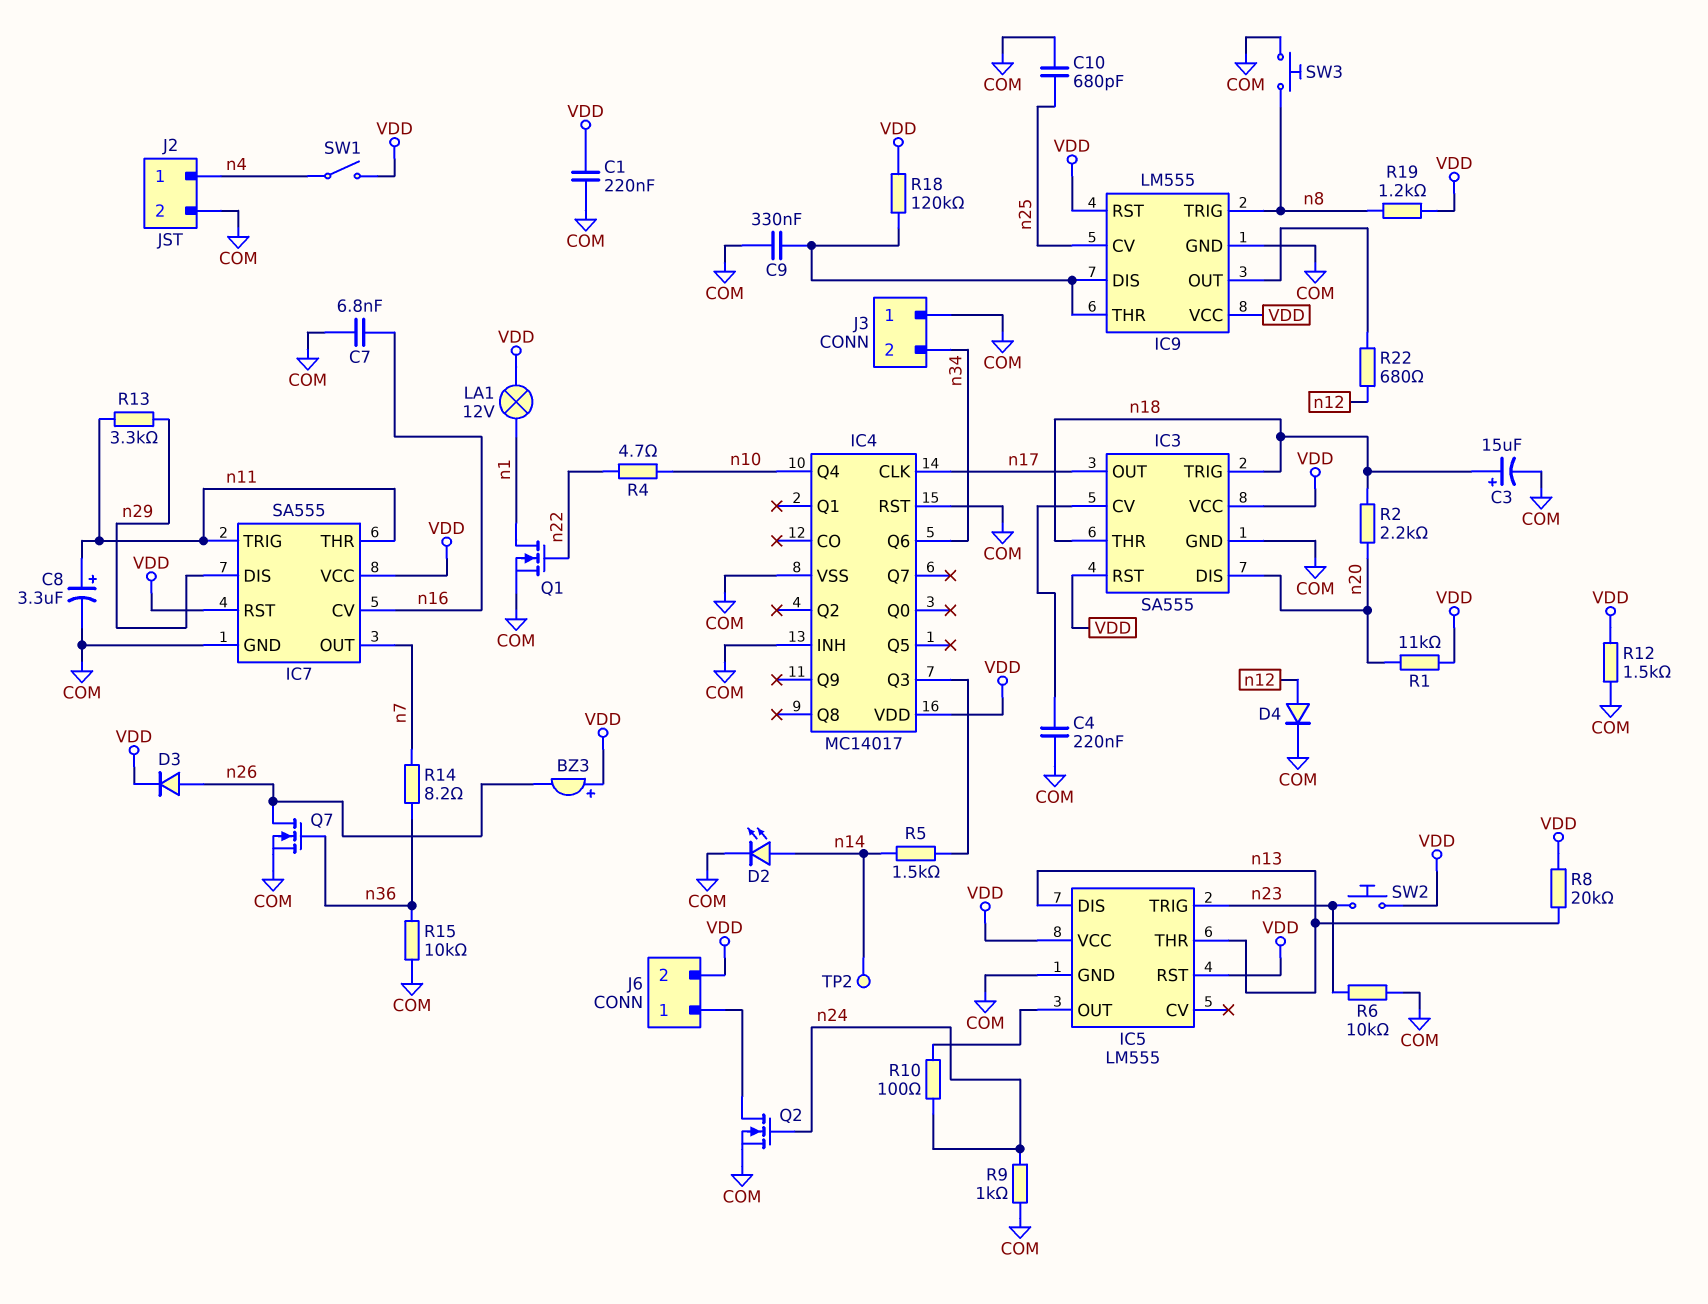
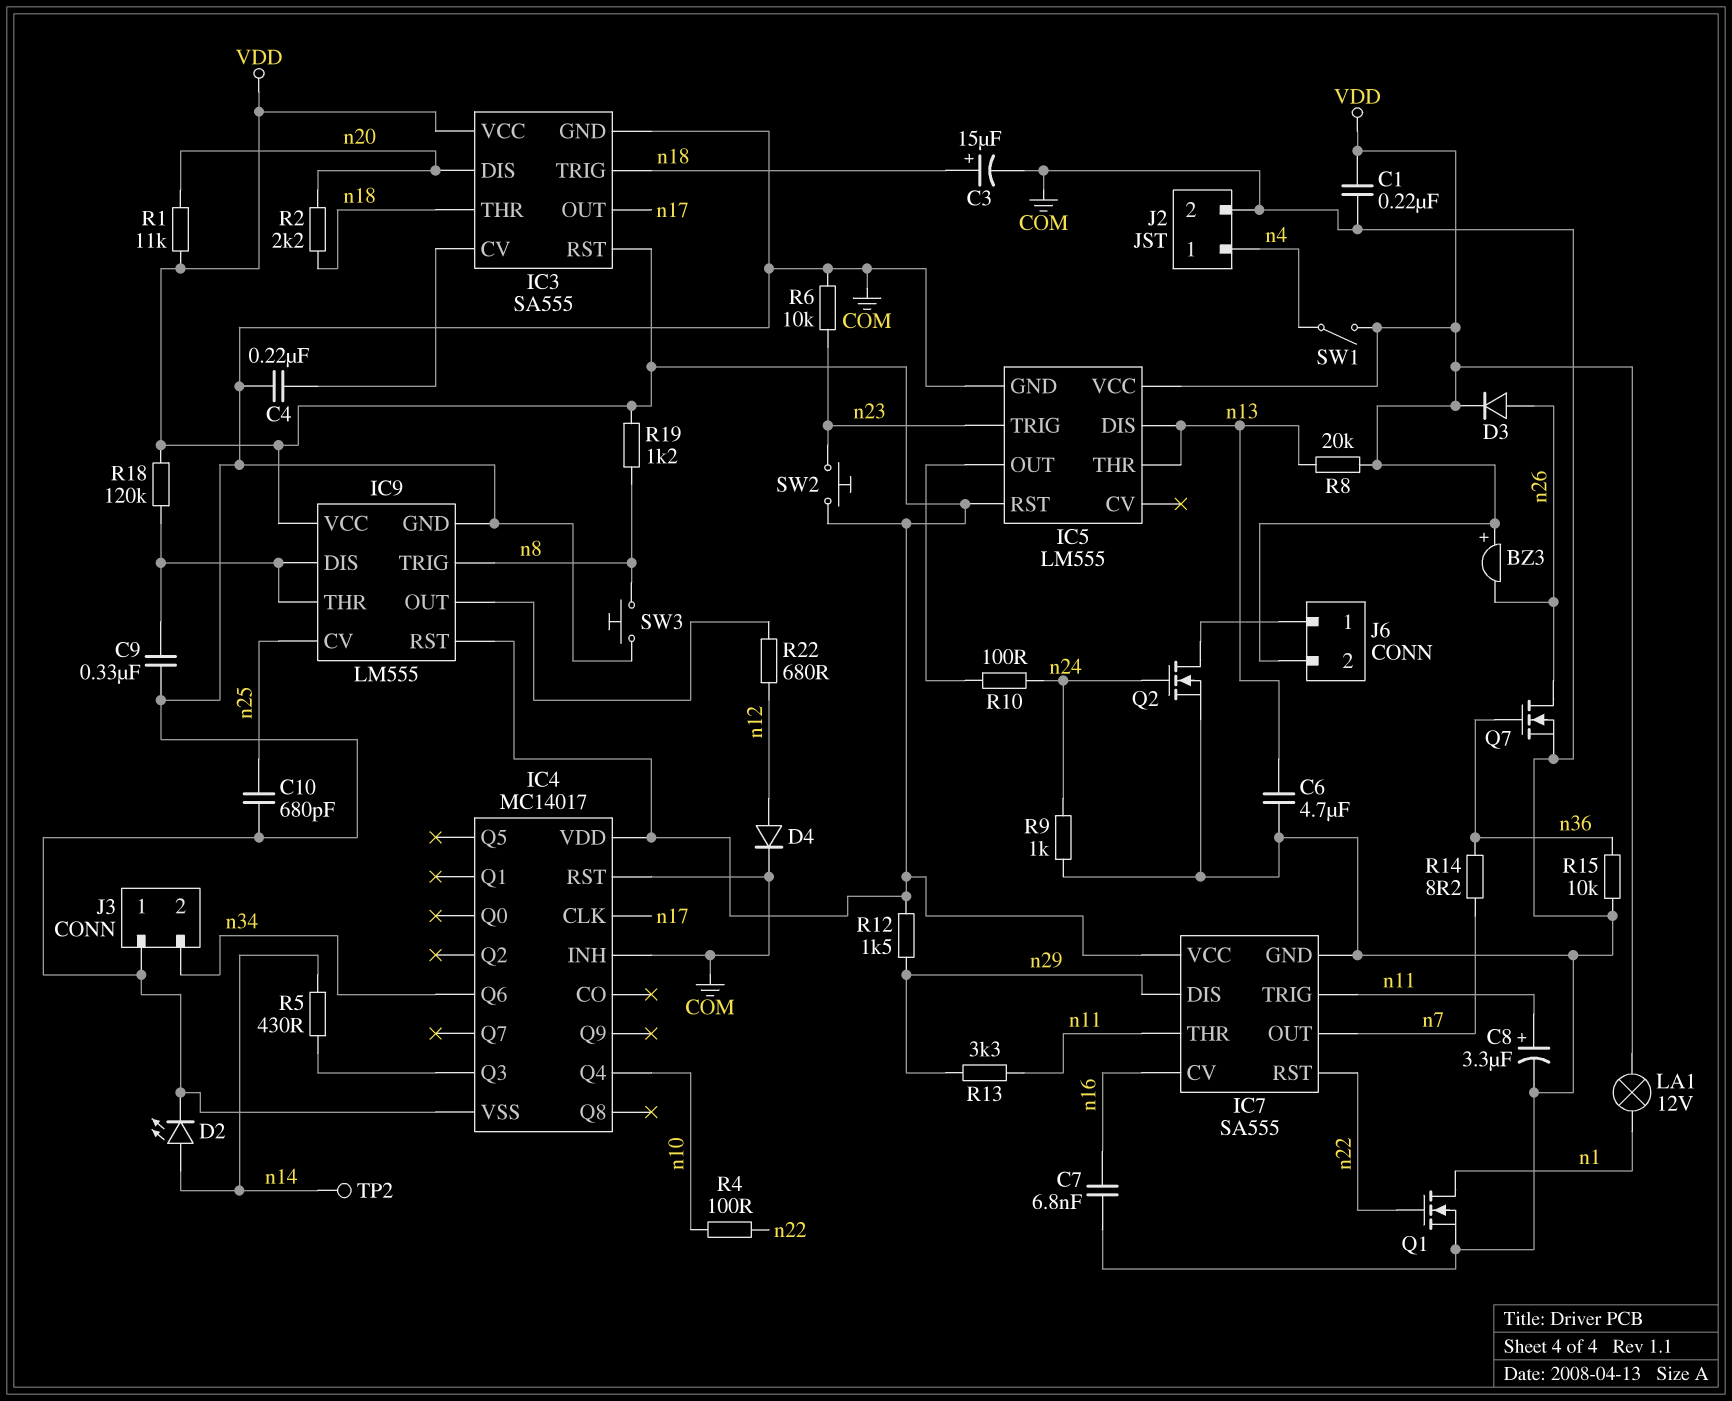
C6: none -> 4.7uF (COM, n13)
IC7 pin RST: VDD -> n22
R4: 4.7 (n10, n22) -> 100 (n10, n22)
R5: 1.5k (IC4/Q3, n14) -> 430 (IC4/Q3, n14)
R12: 1.5k (COM, VDD) -> 1.5k (VDD, n29)

